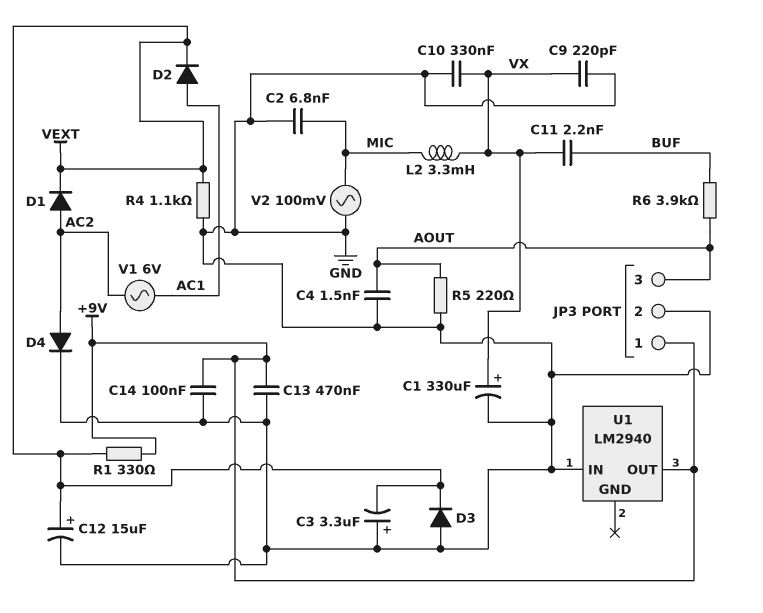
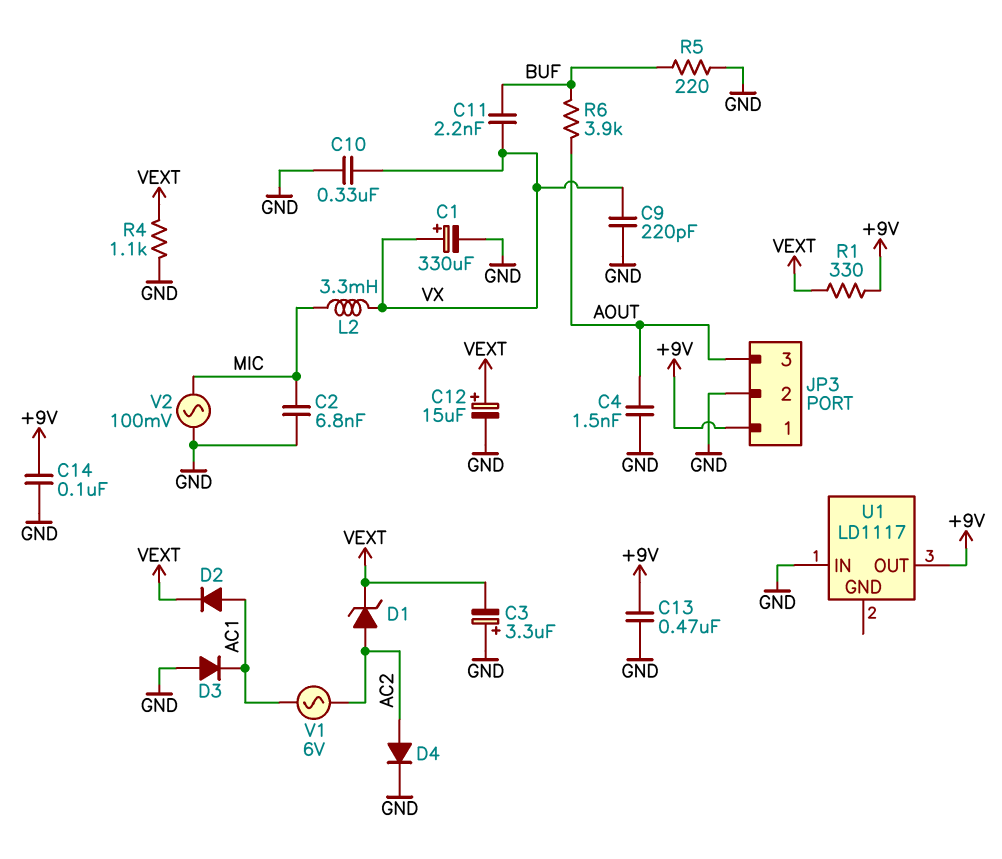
D1: diode (A AC2, K VEXT) -> zener (A AC2, K VEXT)
D3: diode (A GND, K VEXT) -> diode (A GND, K AC1)
R5: 220 (AOUT, GND) -> 220 (BUF, GND)
U1: LM2940 -> LD1117

